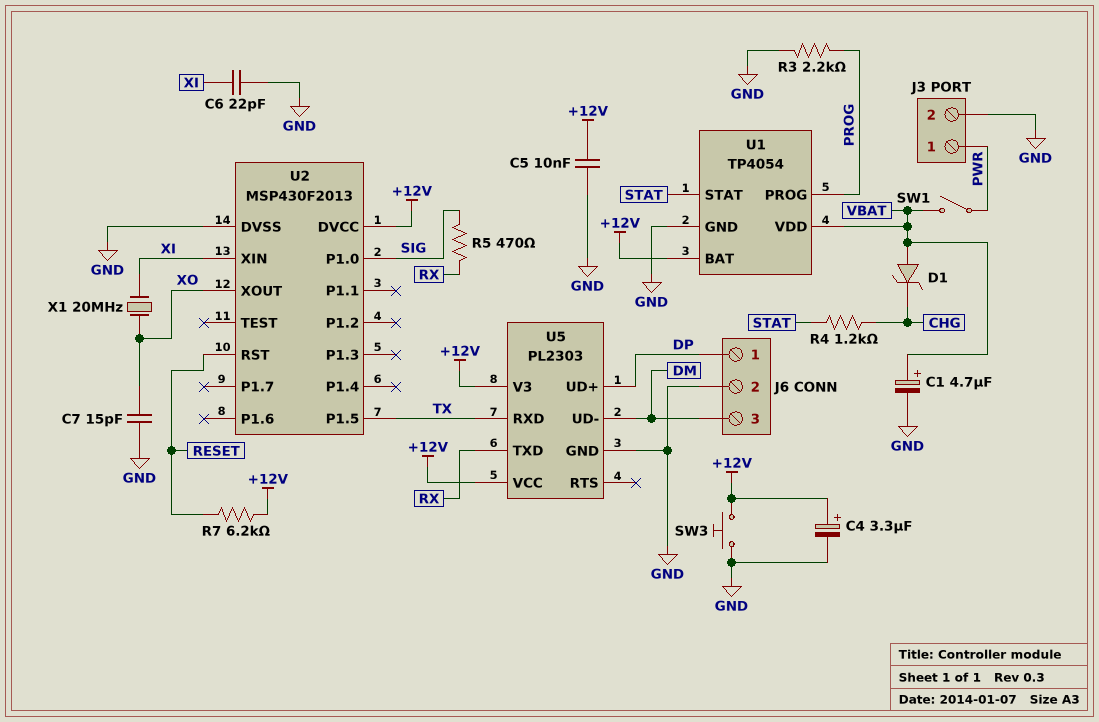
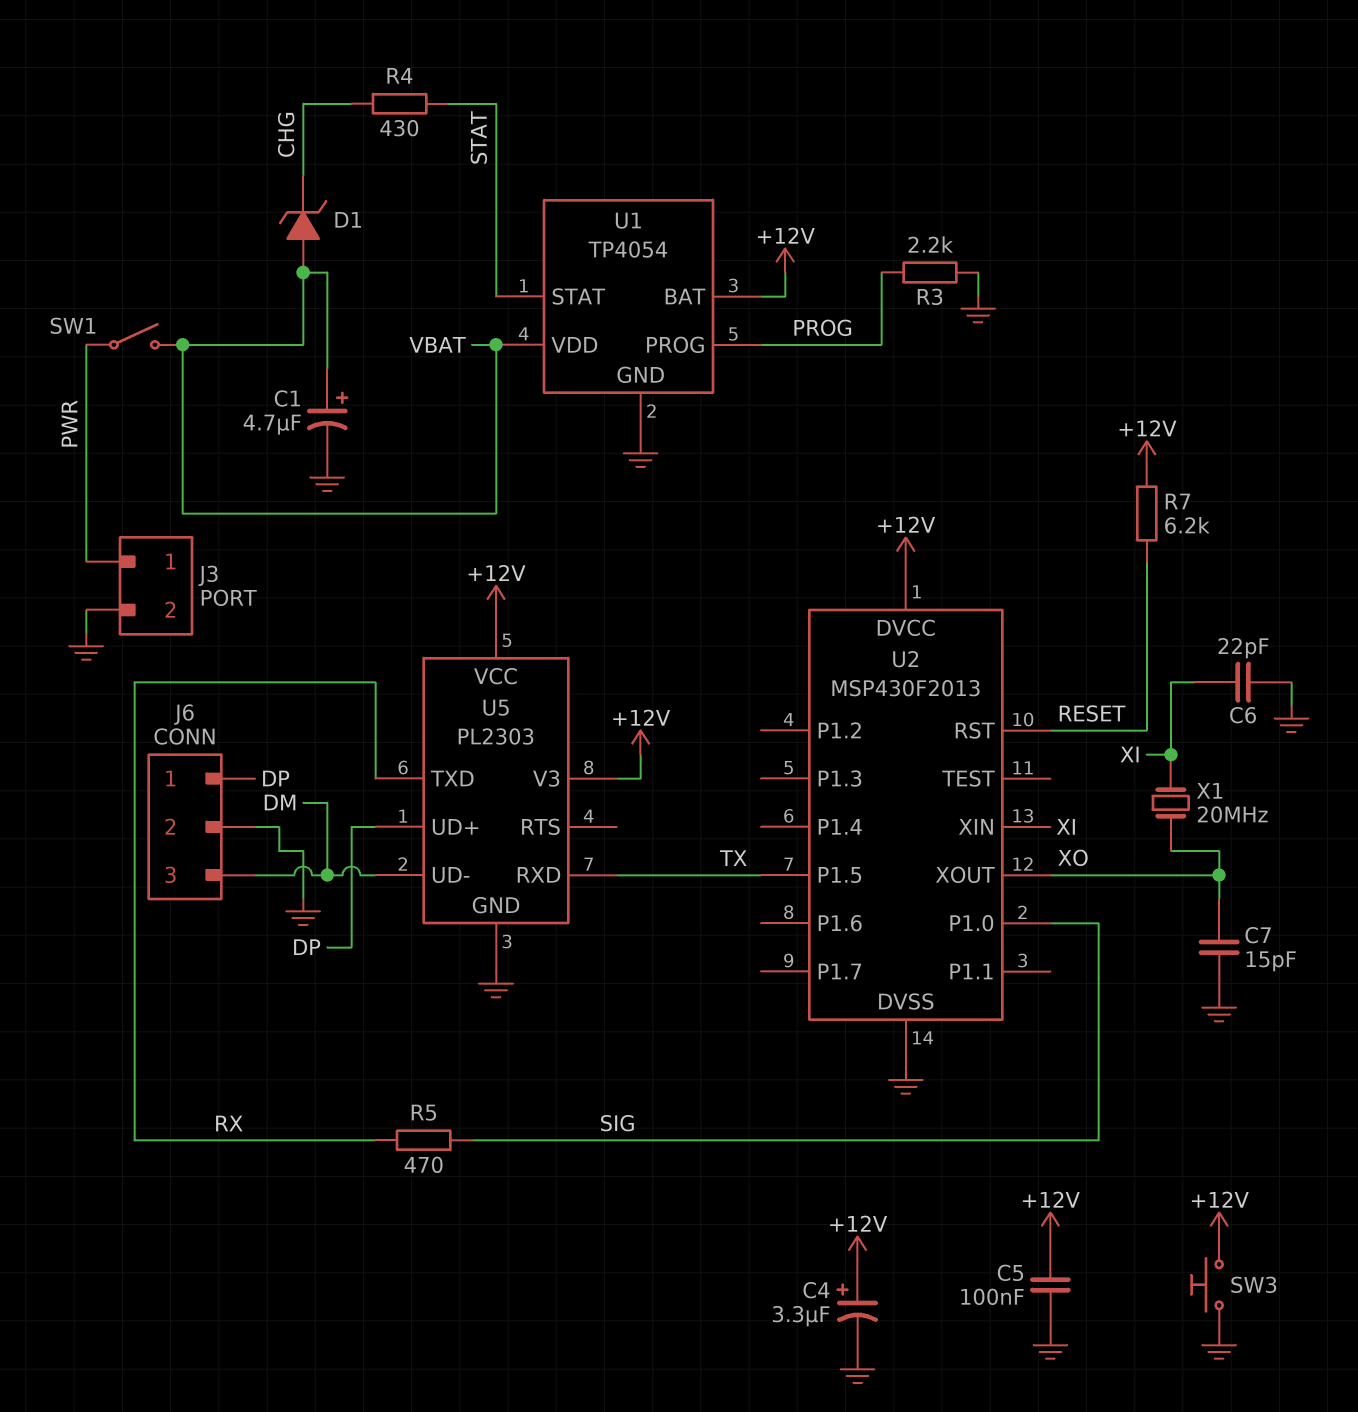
C5: 10nF (+12V, GND) -> 100nF (+12V, GND)
R4: 1.2k (CHG, STAT) -> 430 (CHG, STAT)

